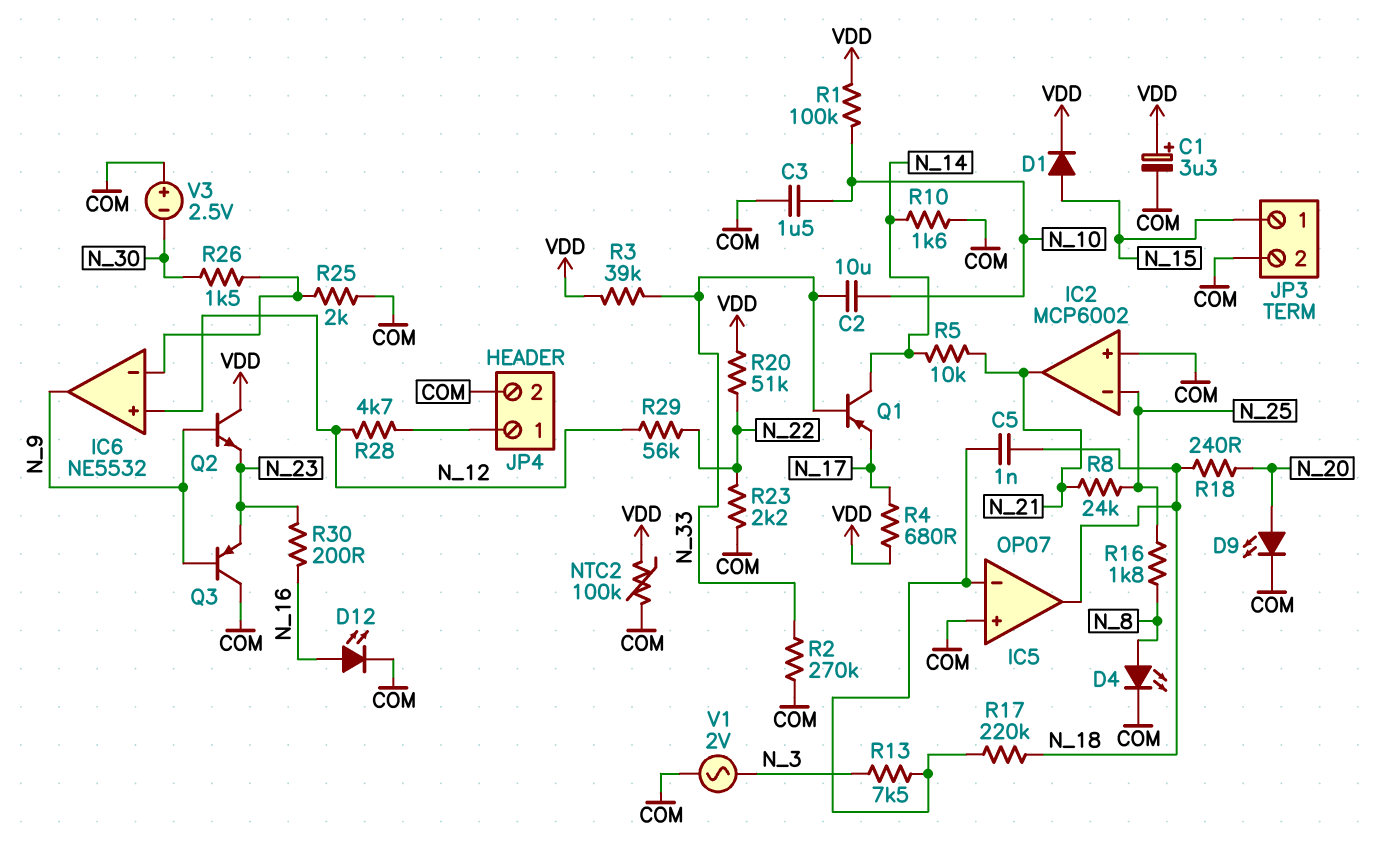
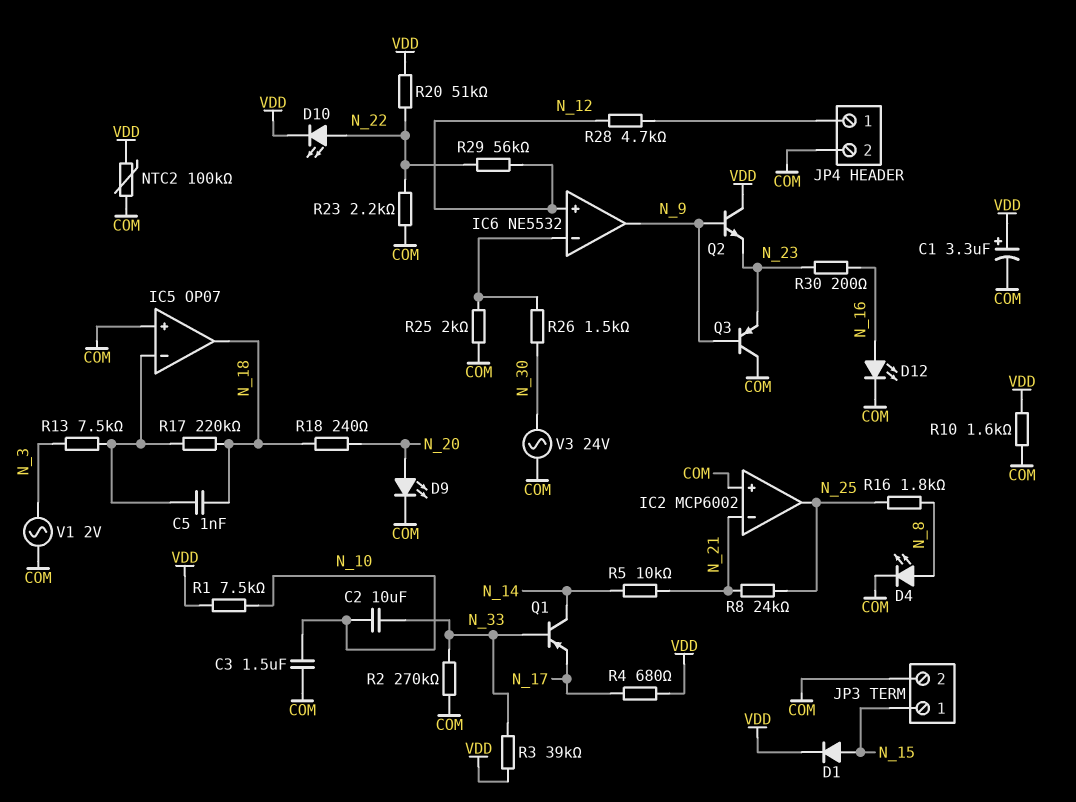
D10: none -> LED (A N_22, K VDD)
IC2 pin in-: N_25 -> N_21
IC2 pin out: N_21 -> N_25
R1: 100k (N_10, VDD) -> 7.5k (N_10, VDD)
R10: 1.6k (COM, N_14) -> 1.6k (COM, VDD)
V3: 2.5V (plus COM, minus N_30) -> AC 24V (COM, N_30)

